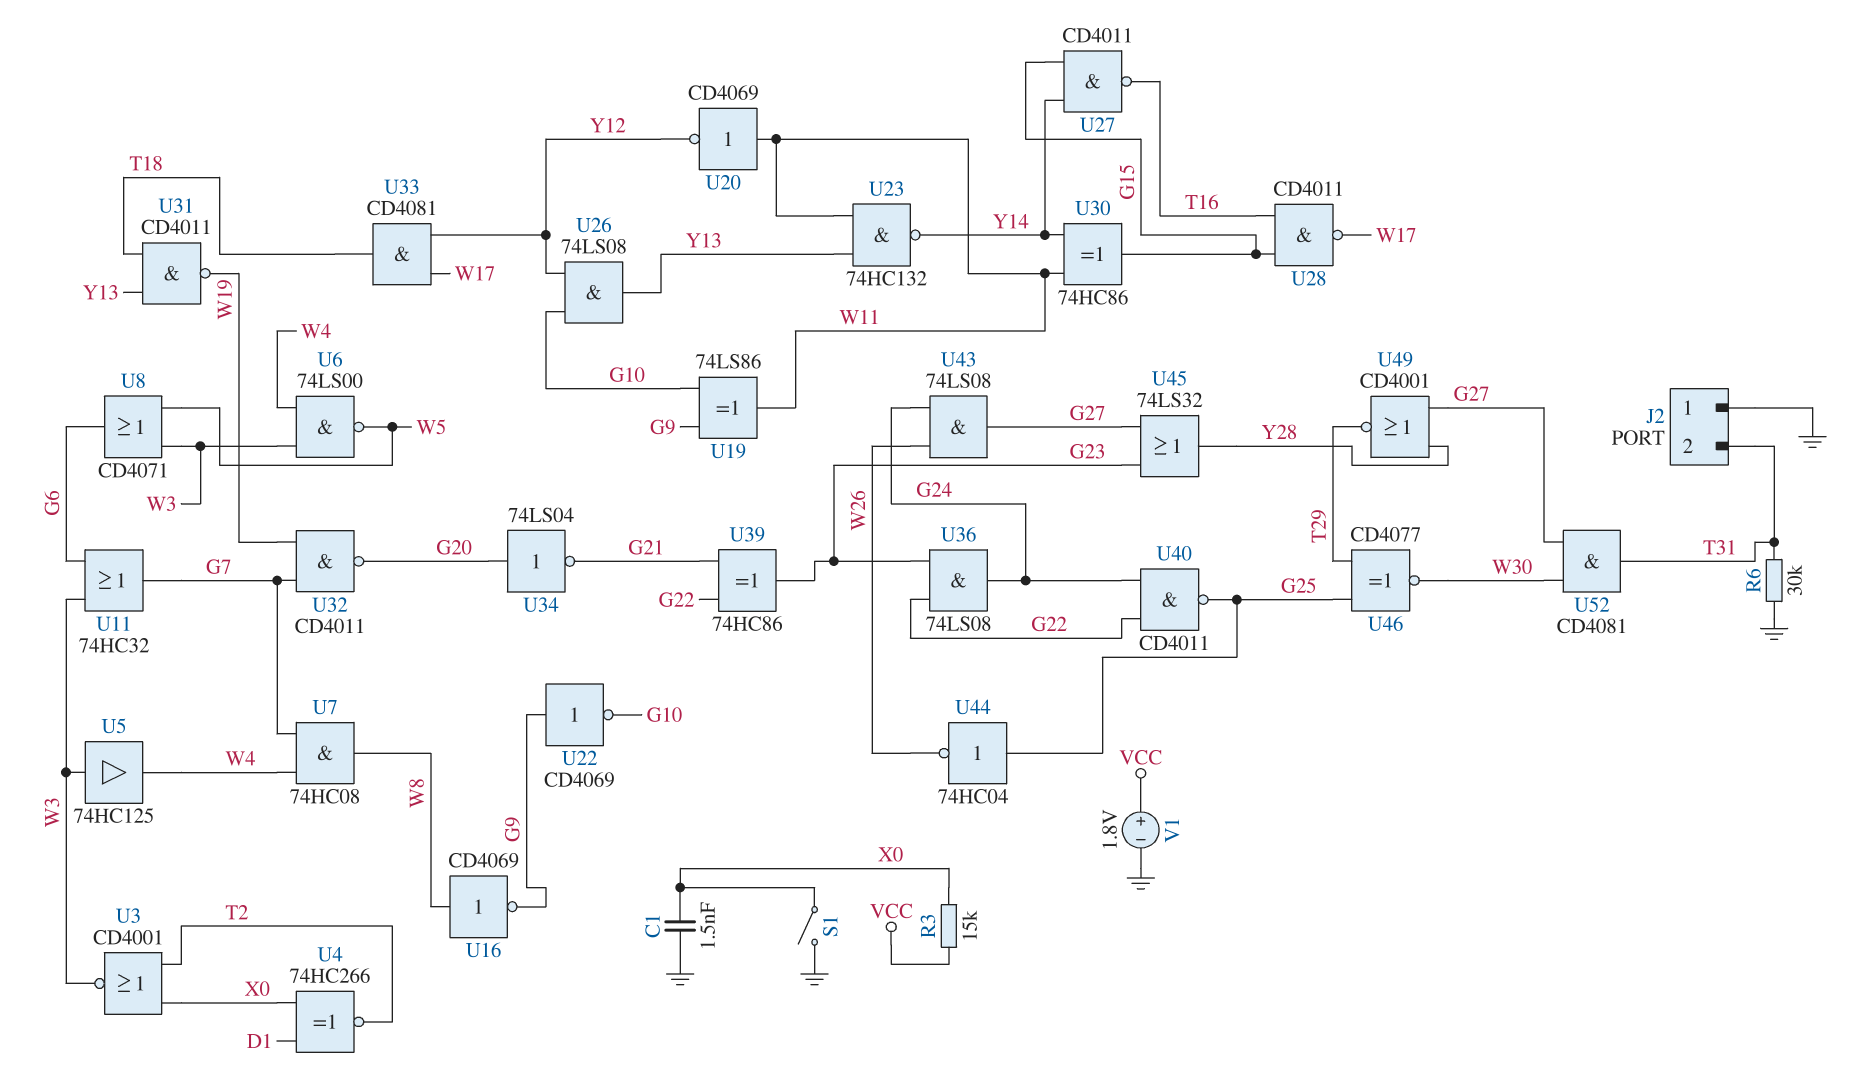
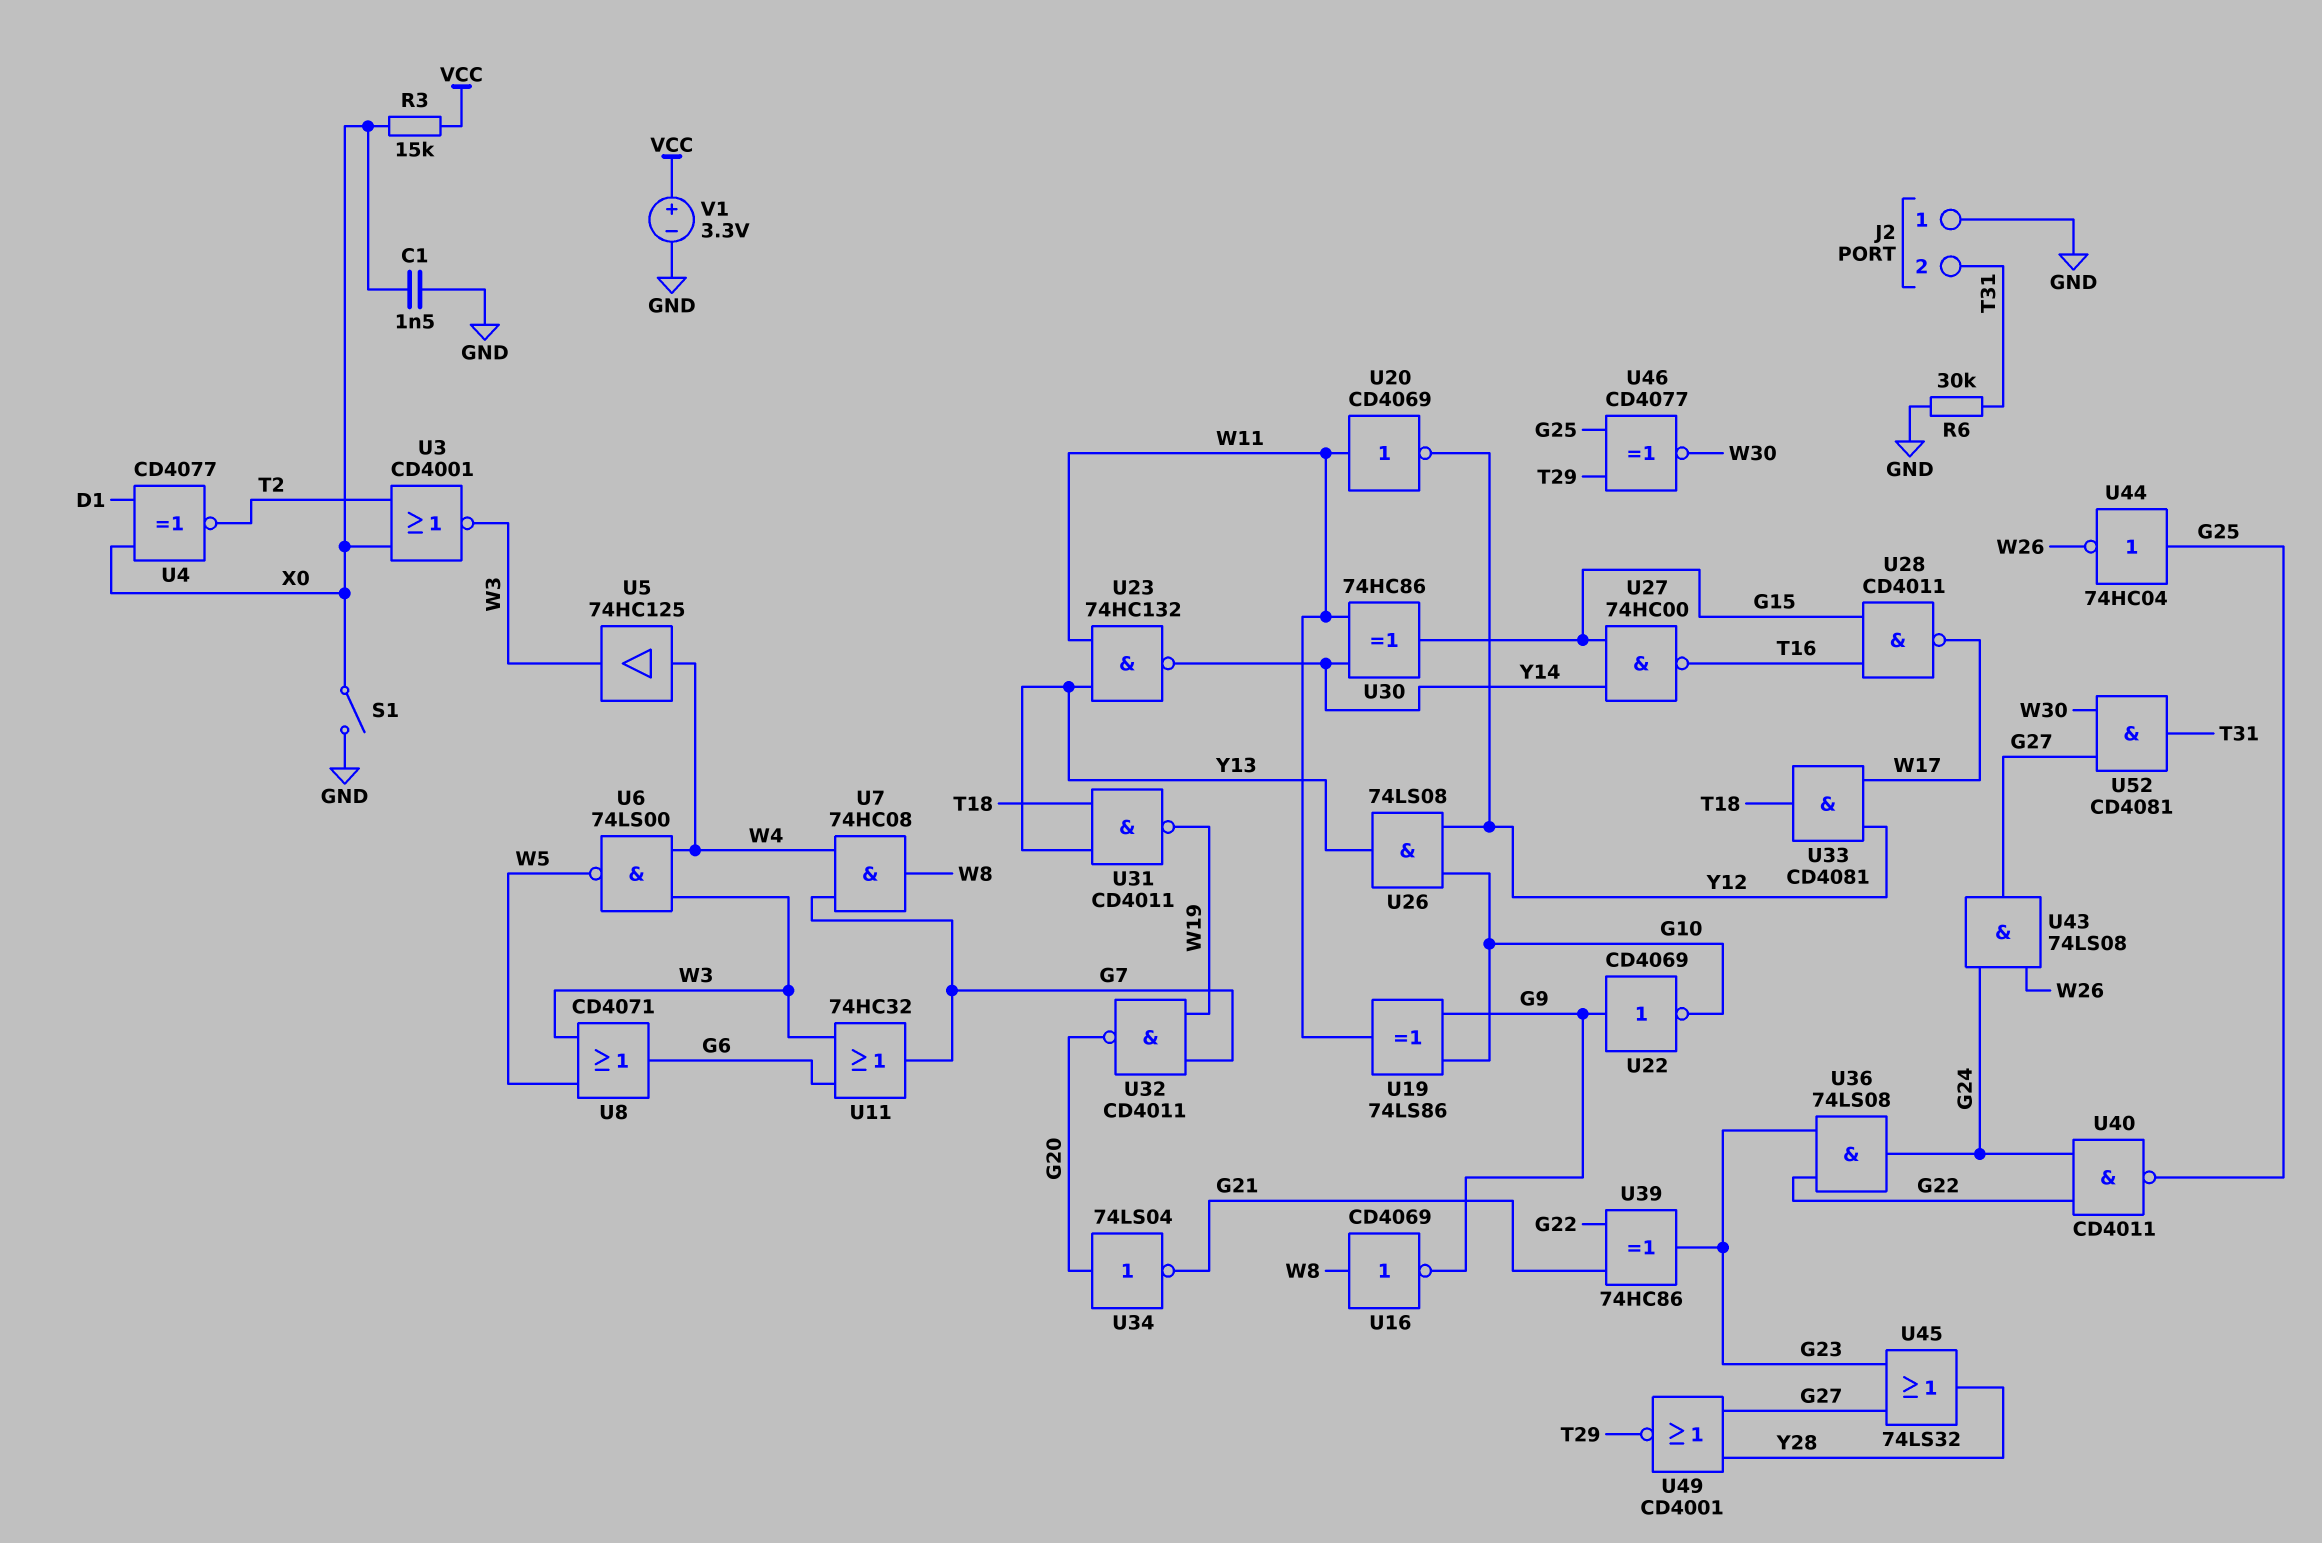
U4: XNOR 74HC266 (in D1, in X0, out T2) -> XNOR CD4077 (in D1, in X0, out T2)
U5: buffer 74HC125 (in W3, out W4) -> buffer 74HC125 (in W4, out W3)
U27: NAND CD4011 (in G15, in Y14, out T16) -> NAND 74HC00 (in G15, in Y14, out T16)
V1: 1.8V (plus VCC, minus GND) -> 3.3V (plus VCC, minus GND)

